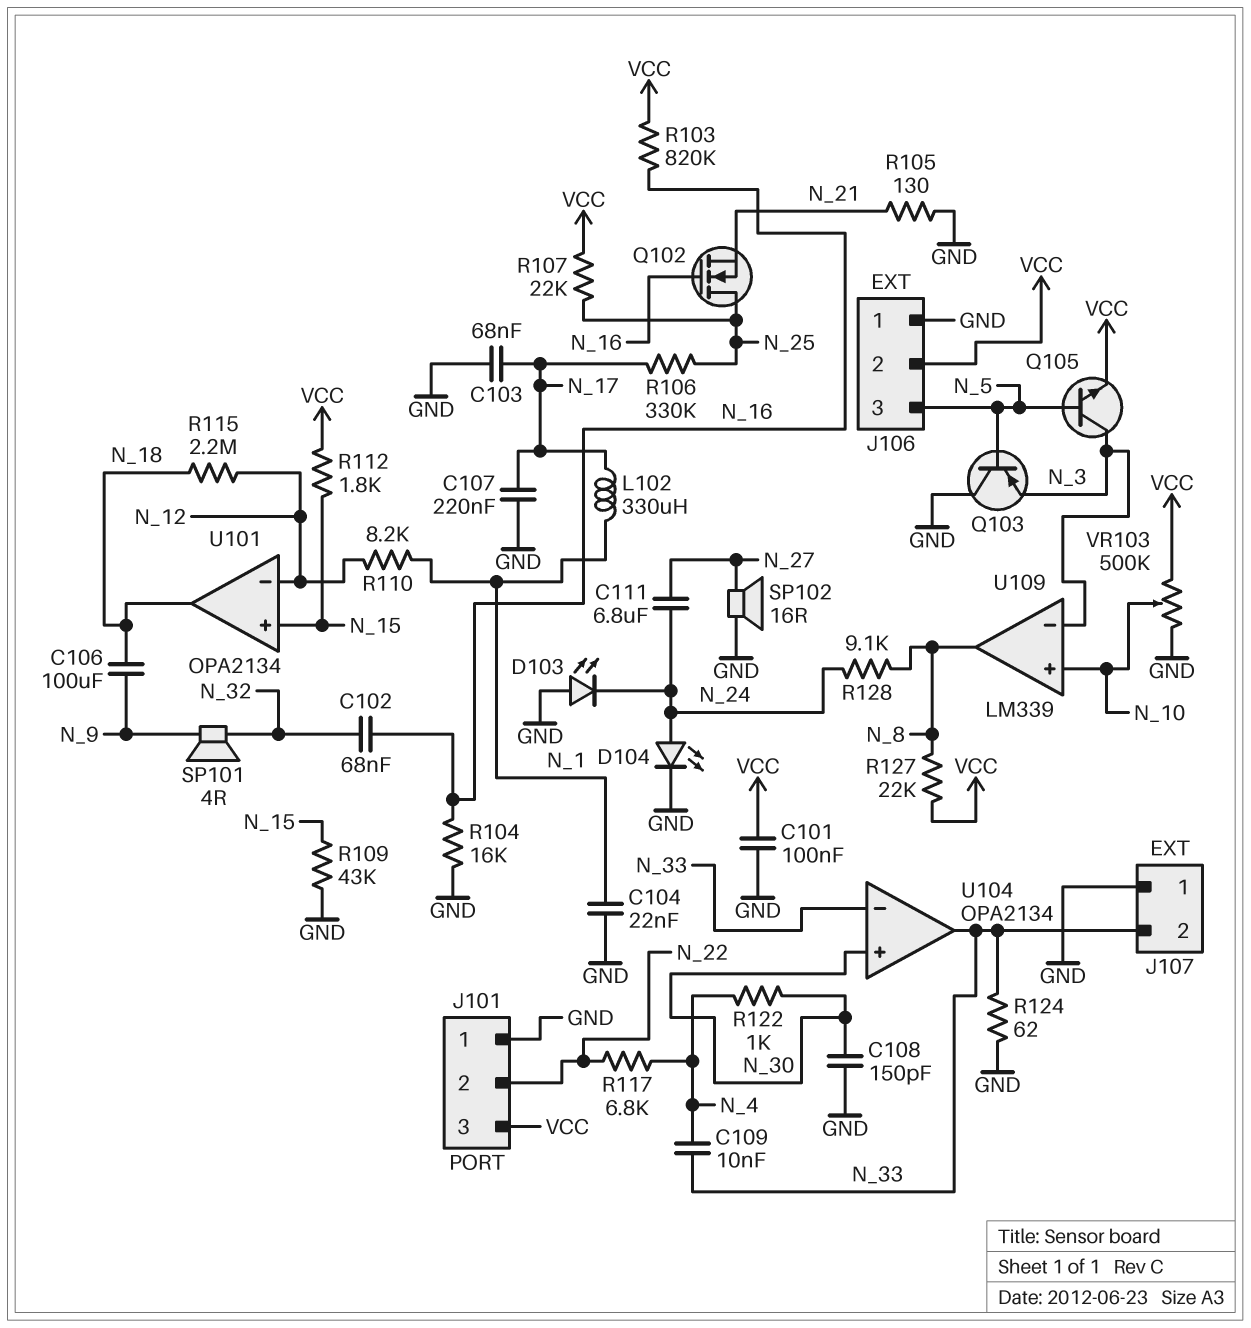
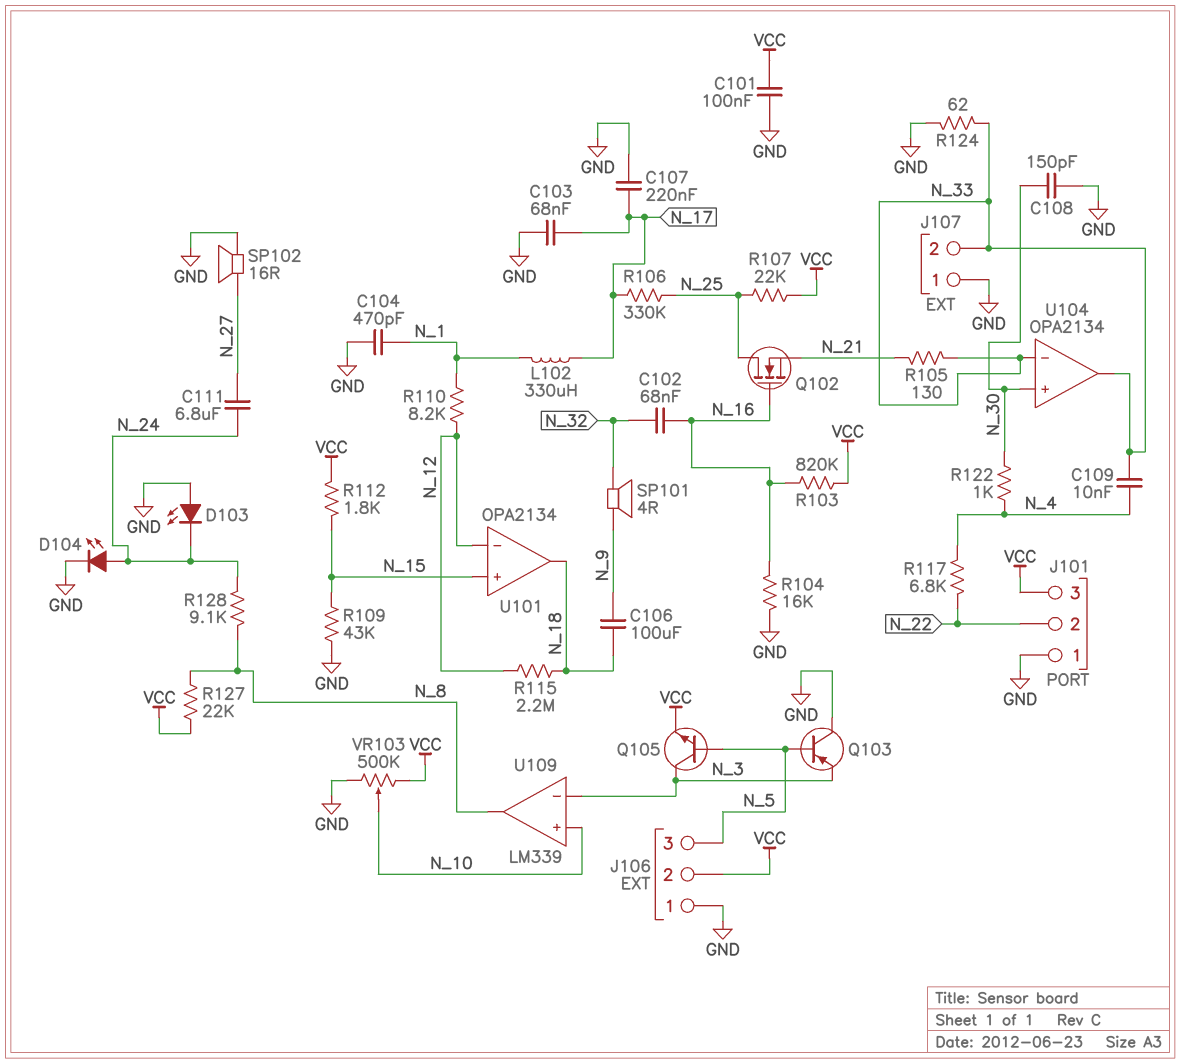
C104: 22nF (GND, N_1) -> 470pF (GND, N_1)
R105: 130 (GND, N_21) -> 130 (N_21, N_33)

